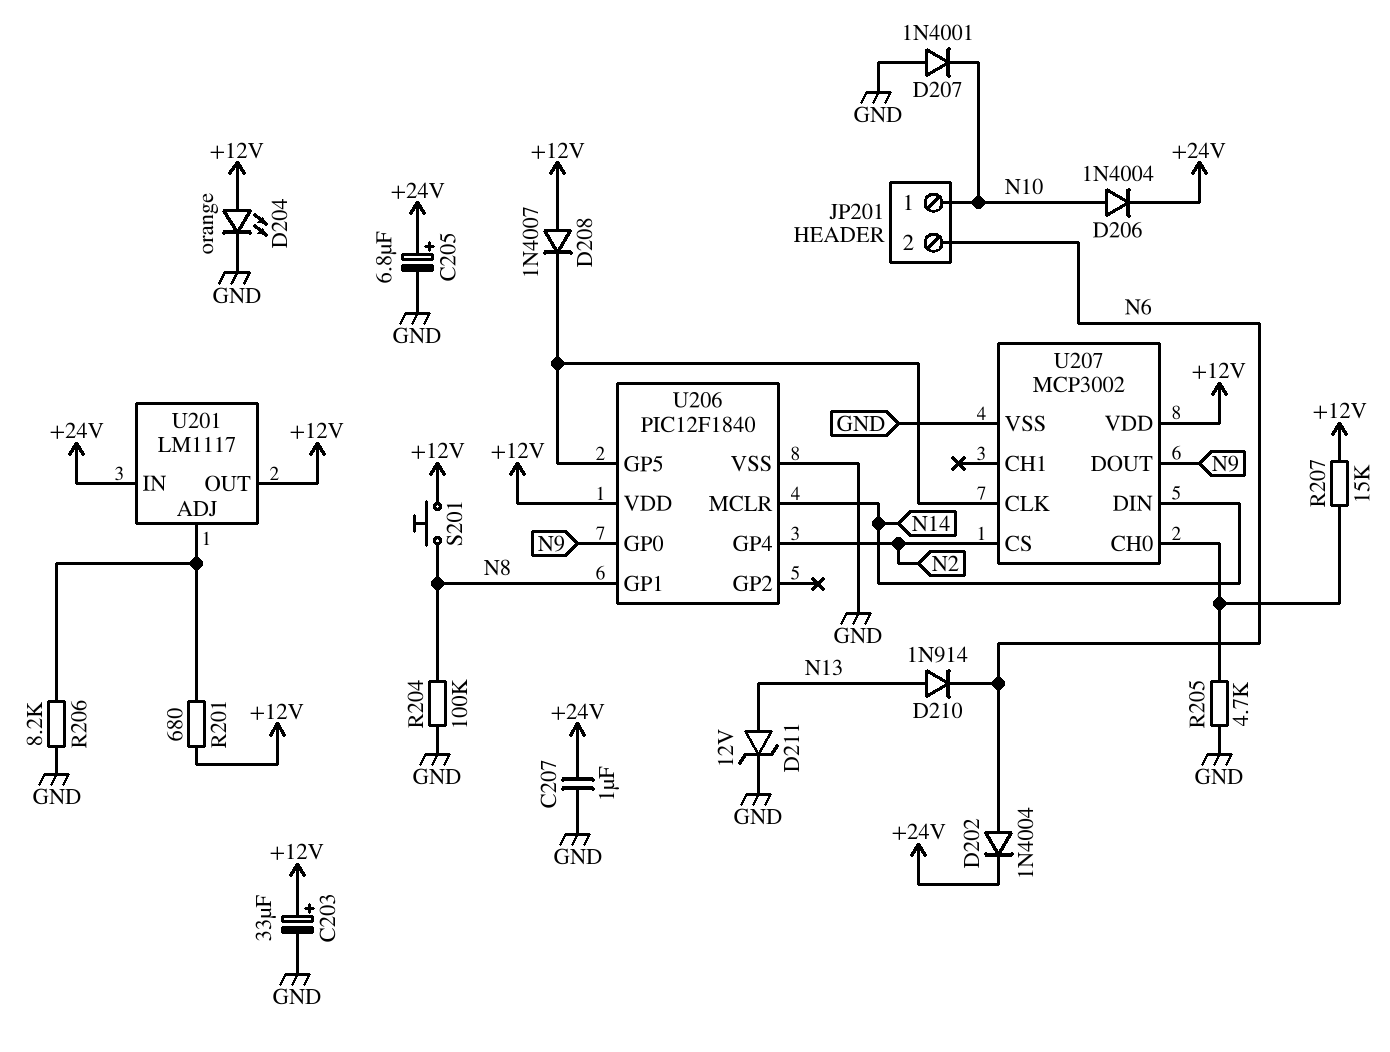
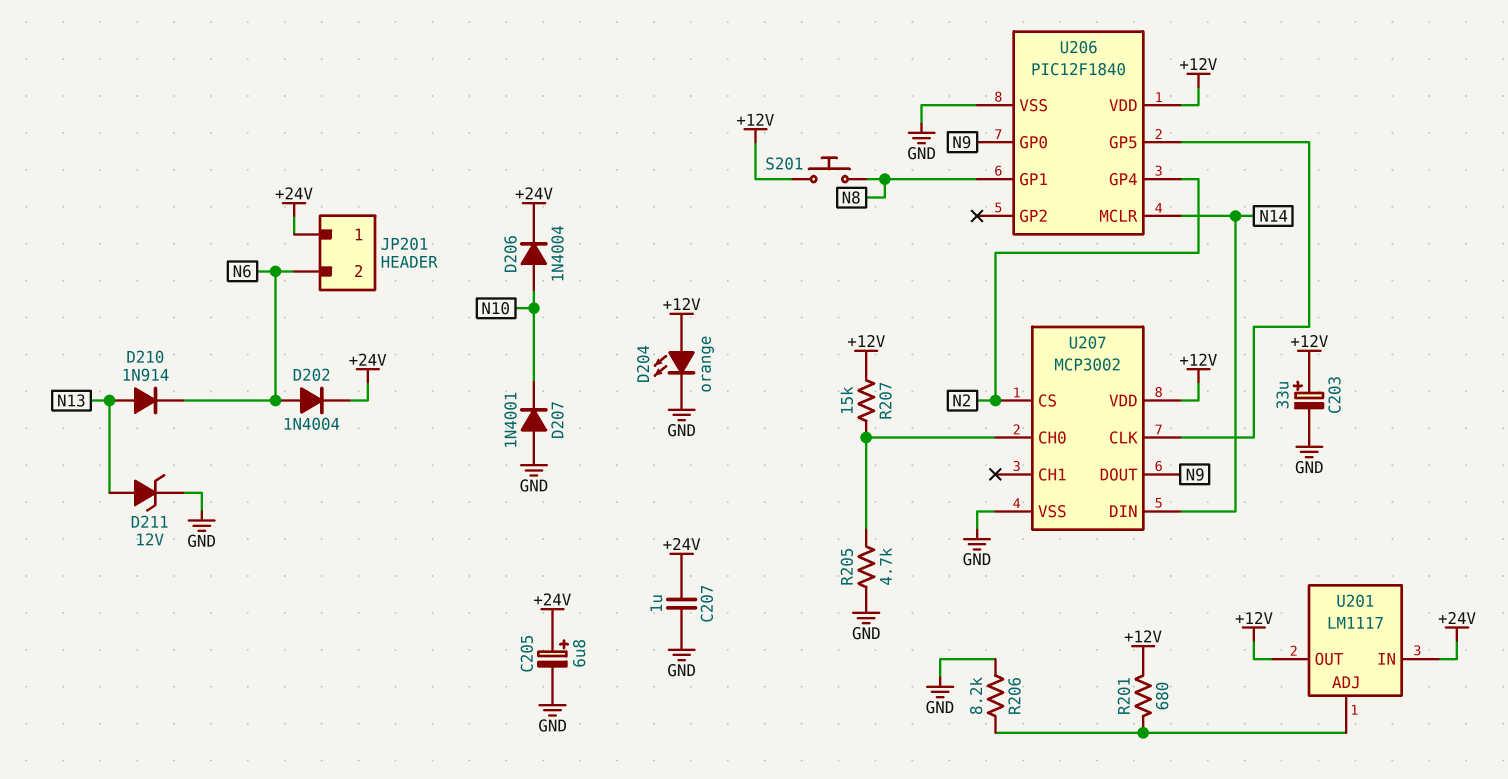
D208: diode 1N4007 (A +12V, K U206/GP5) -> none
JP201 pin 1: N10 -> +24V
R204: 100k (GND, N8) -> none

